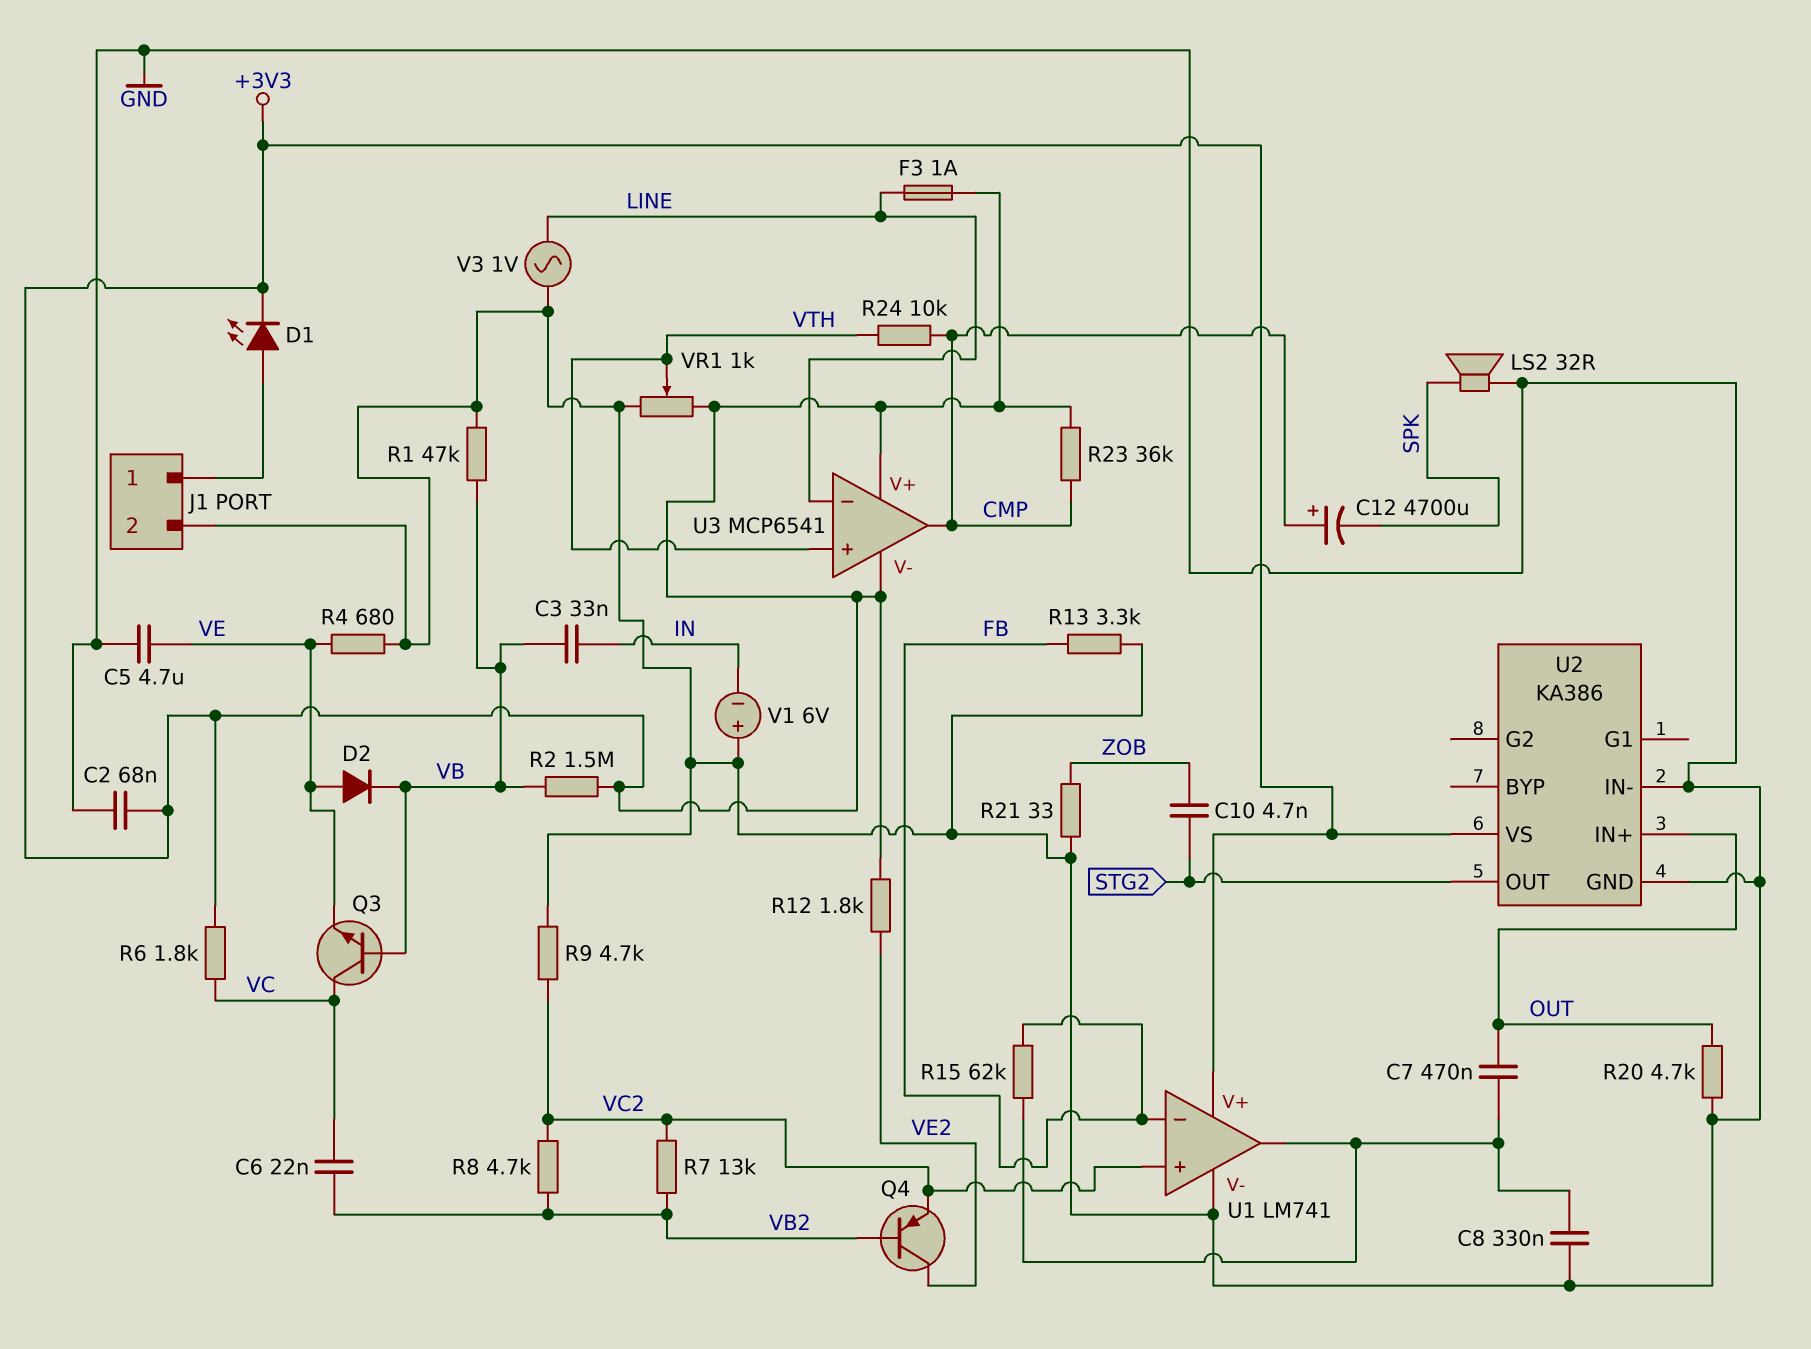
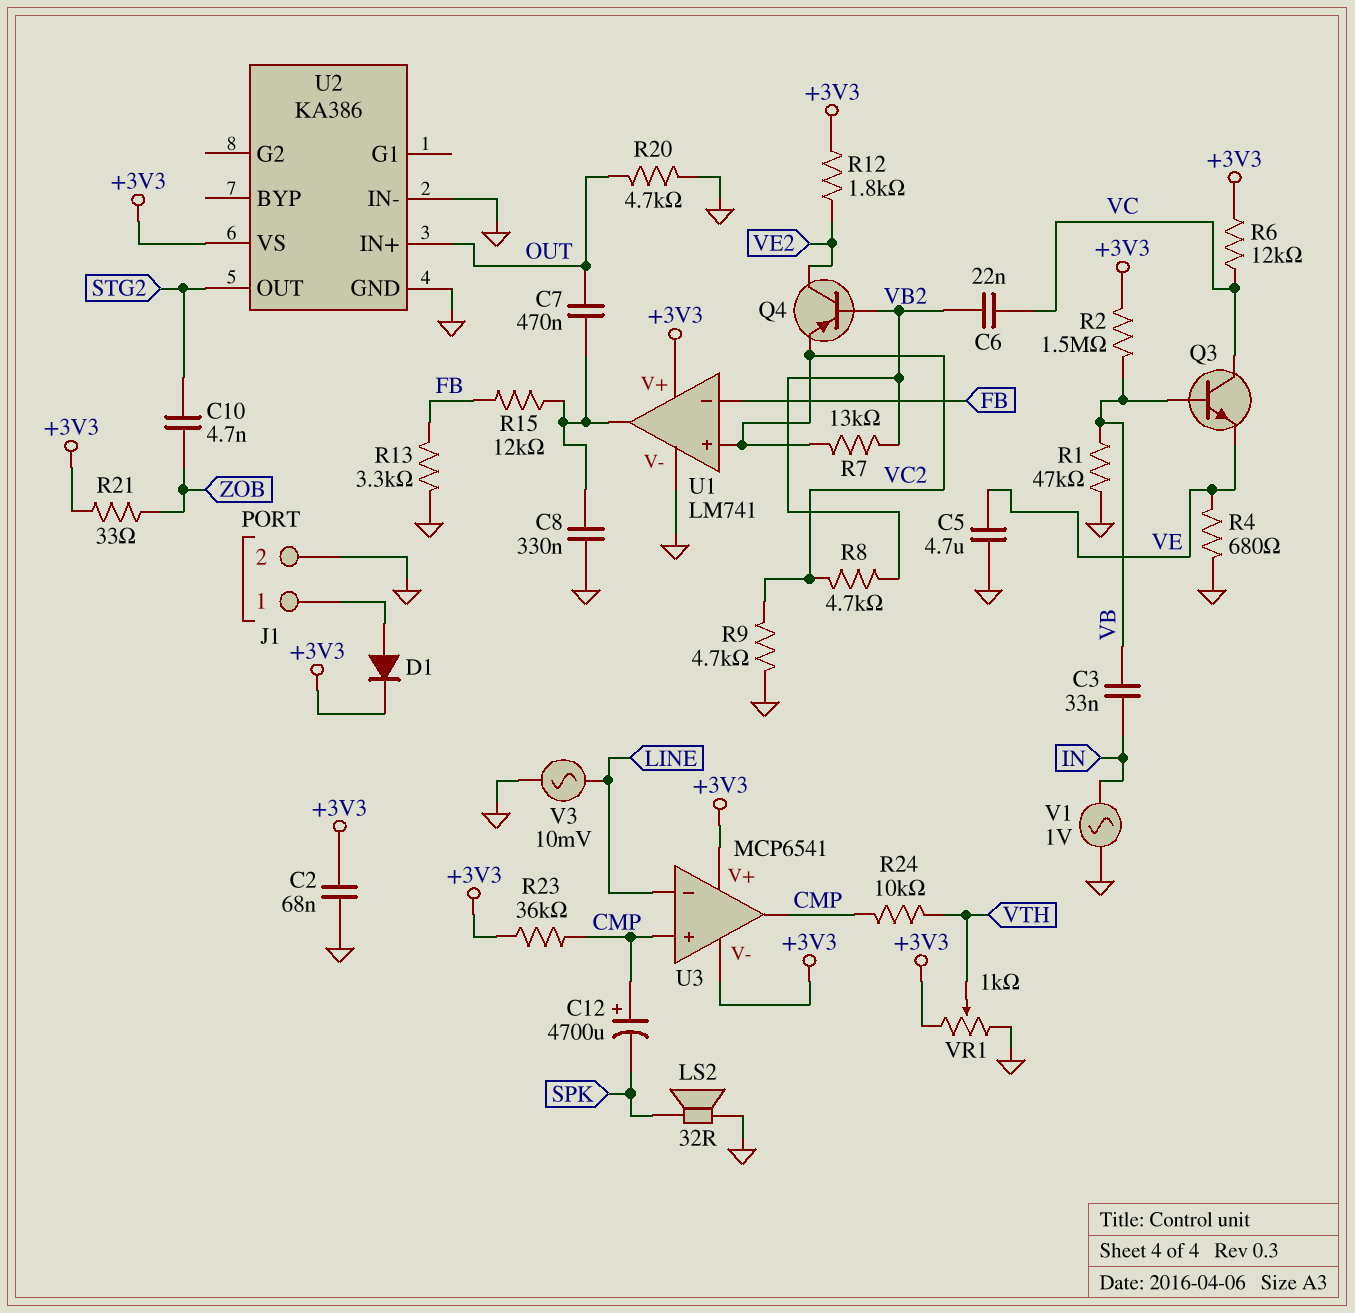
D1: LED (A J1/1, K +3V3) -> diode (A J1/1, K +3V3)
D2: diode (A VE, K VB) -> none
F3: 1A (+3V3, LINE) -> none
R6: 1.8k (+3V3, VC) -> 12k (+3V3, VC)
R15: 62k (FB, U1/out) -> 12k (FB, U1/out)
R21: 33 (GND, ZOB) -> 33 (+3V3, ZOB)
U3 pin in+: VTH -> CMP
V1: 6V (plus GND, minus IN) -> AC 1V (GND, IN)
V3: AC 1V (GND, LINE) -> AC 10mV (GND, LINE)

